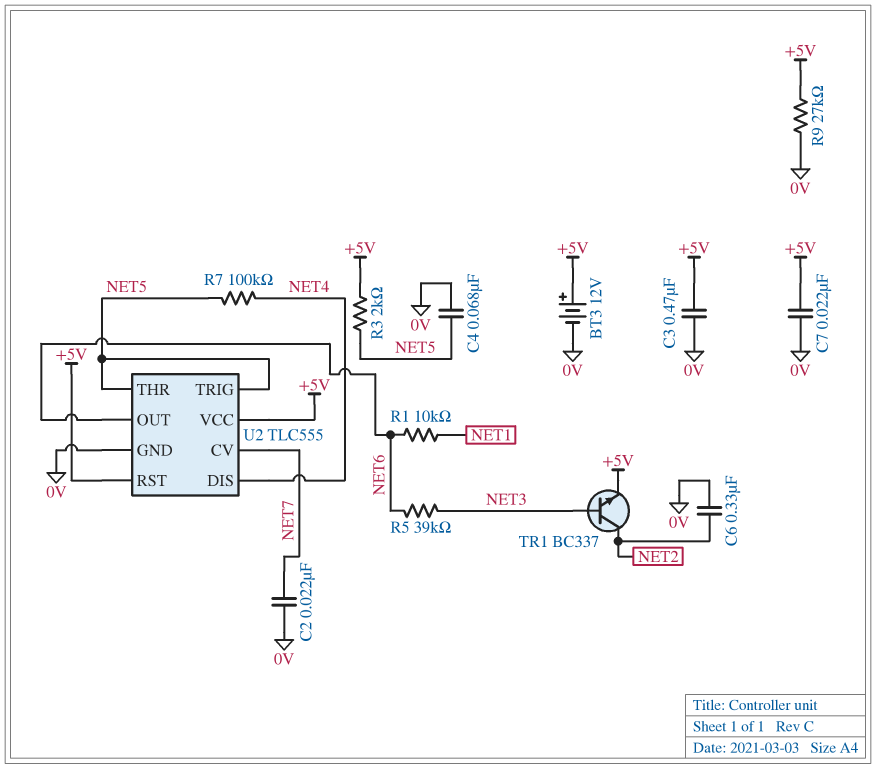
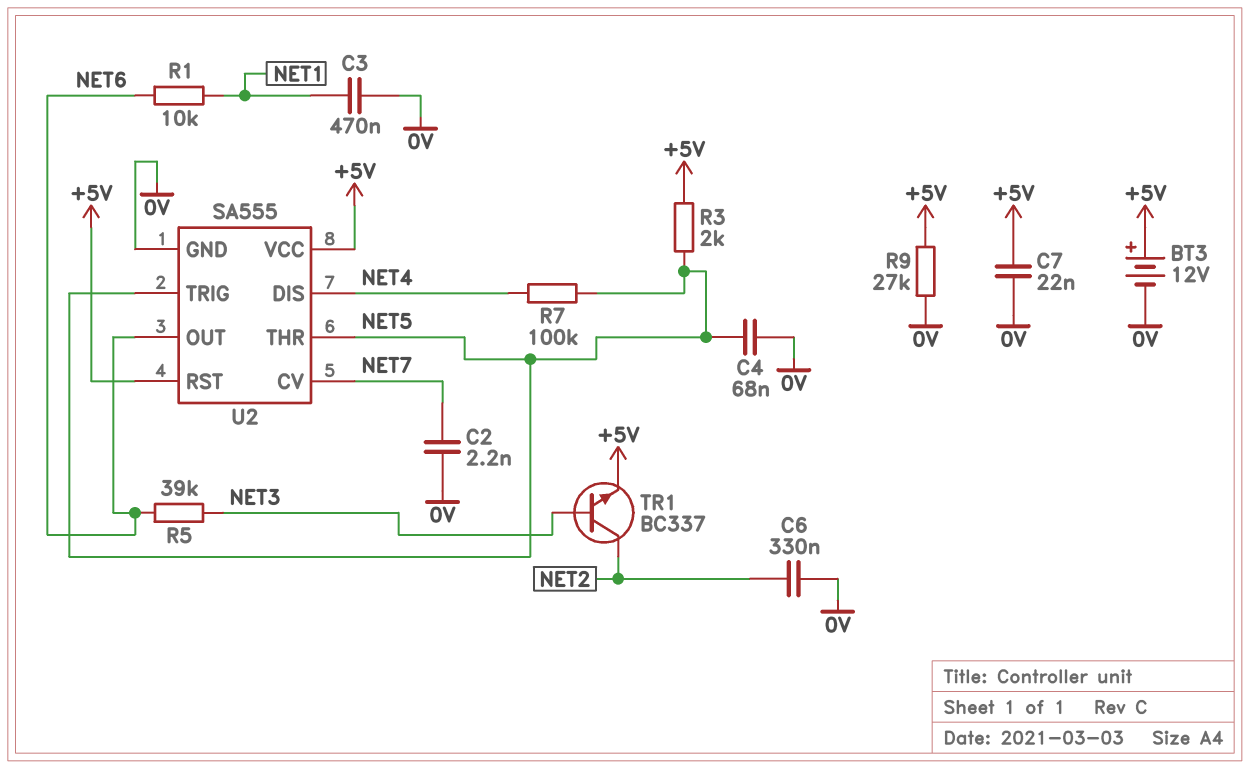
C2: 22nF (0V, NET7) -> 2.2nF (0V, NET7)
C3: 470nF (+5V, 0V) -> 470nF (0V, NET1)
U2: TLC555 -> SA555

